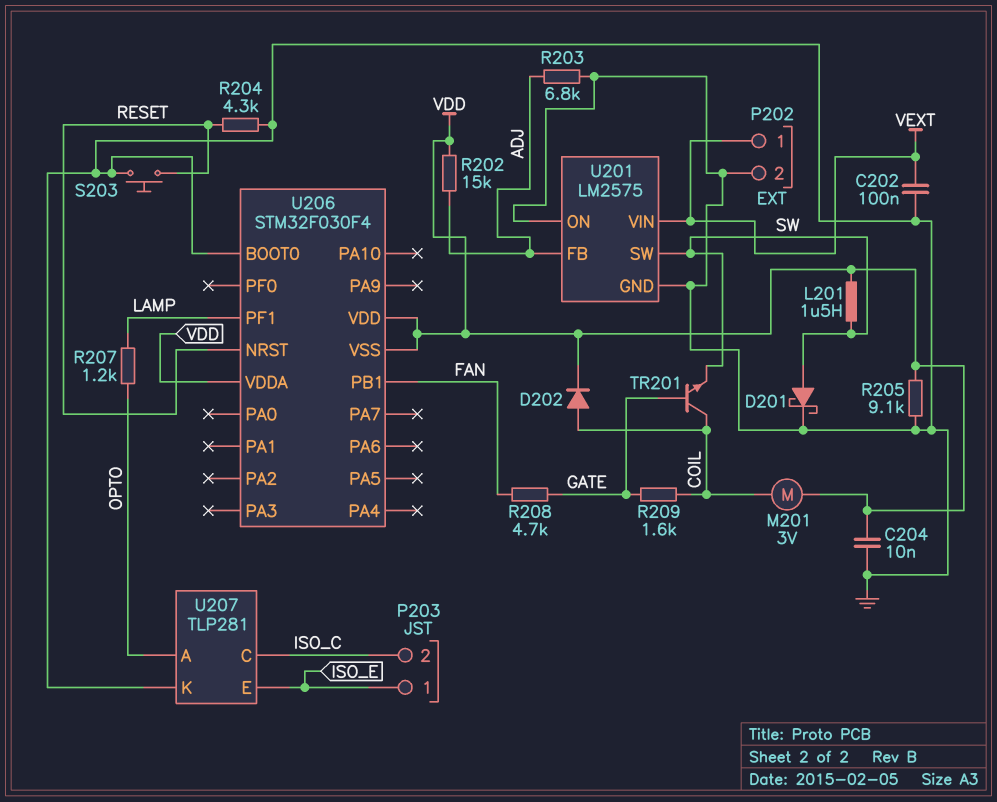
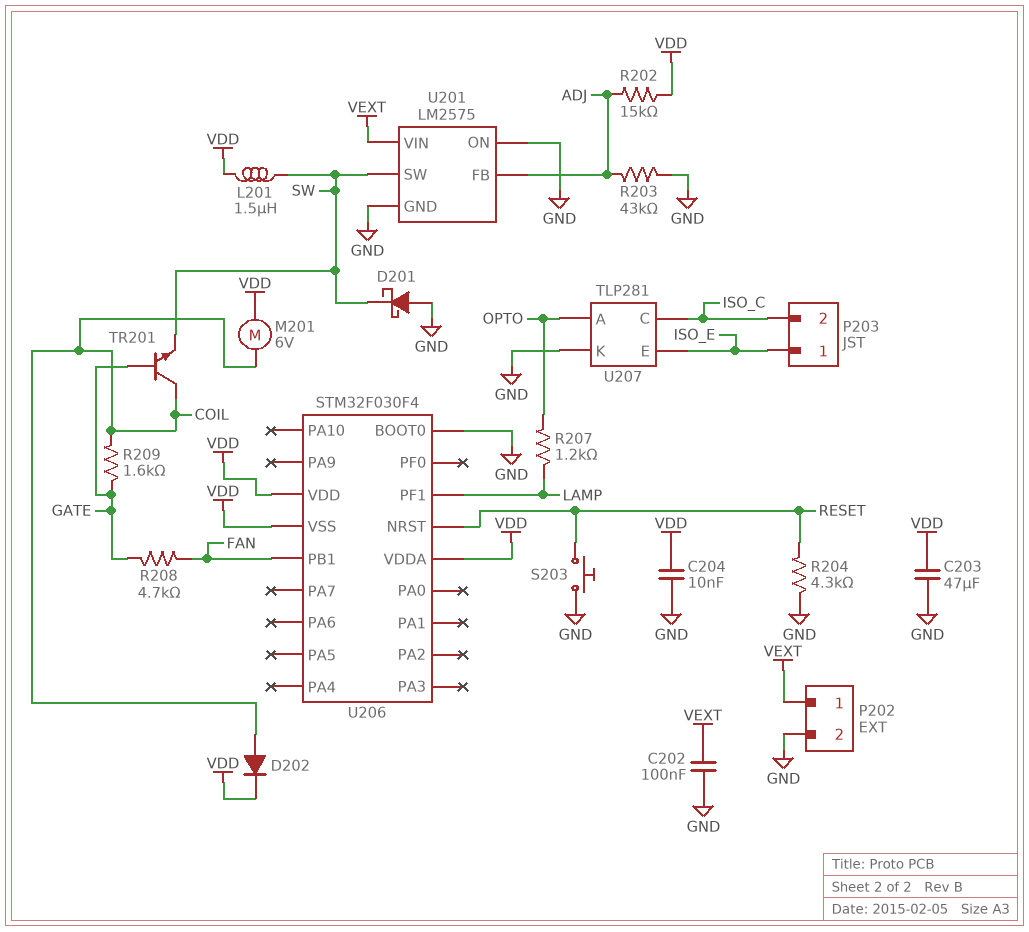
C203: none -> 47uF (GND, VDD)
D201: schottky (A SW, K GND) -> schottky (A GND, K SW)
M201: motor 3V (COIL, VDD) -> motor 6V (COIL, VDD)
R203: 6.8k (ADJ, GND) -> 43k (ADJ, GND)
R205: 9.1k (GND, VDD) -> none

